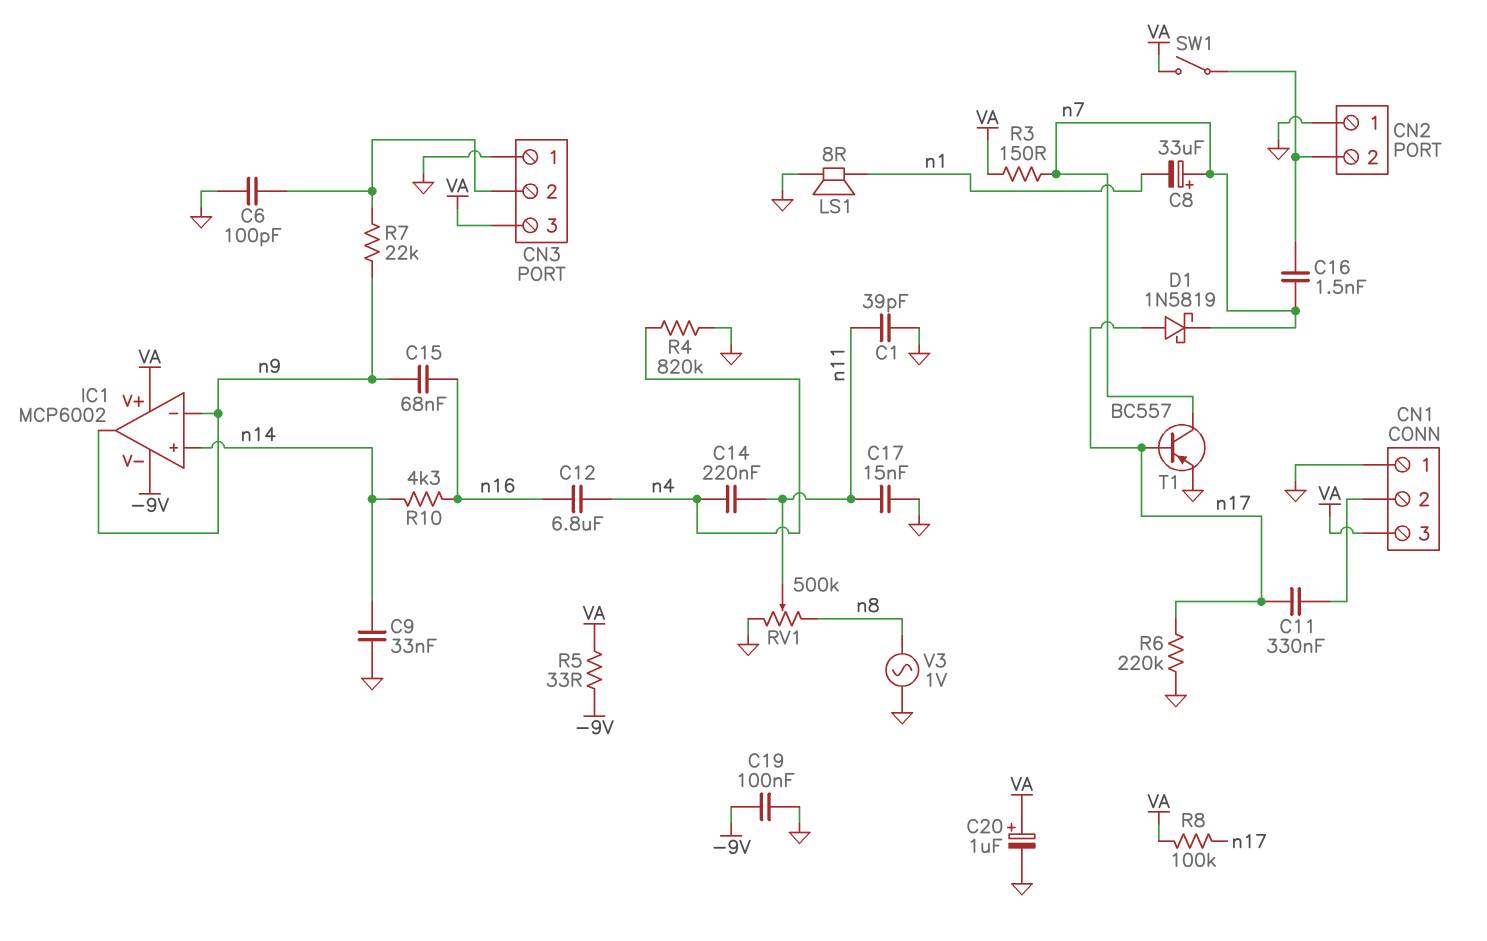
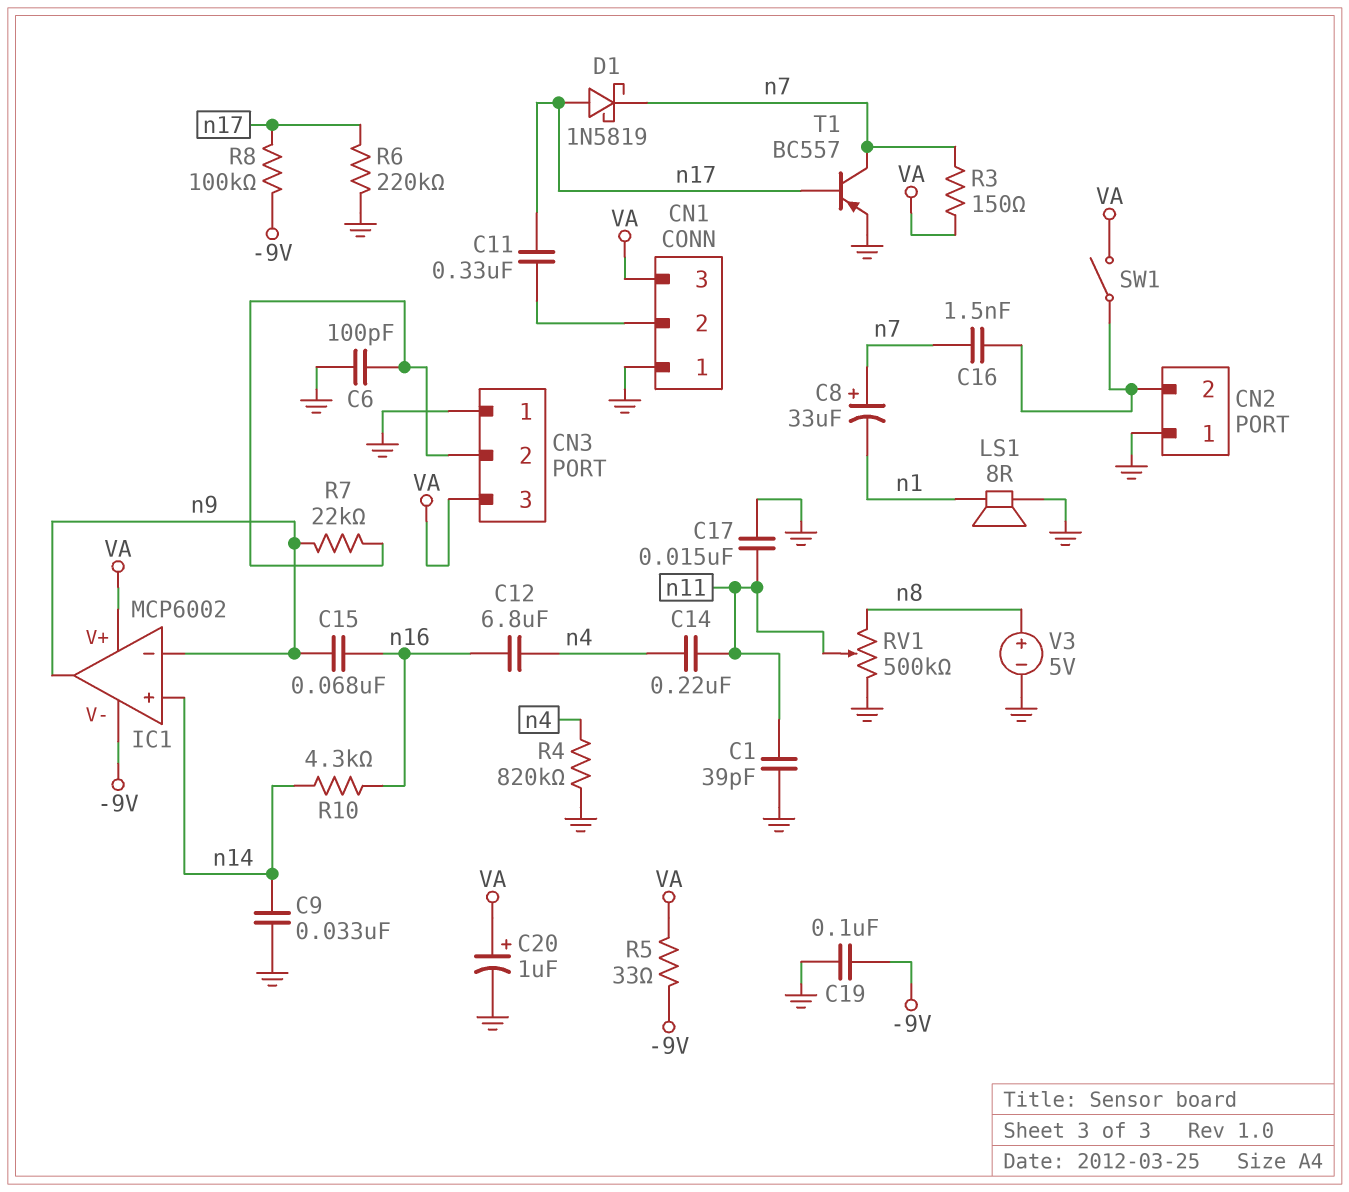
R8: 100k (VA, n17) -> 100k (-9V, n17)
V3: AC 1V (GND, n8) -> 5V (plus n8, minus GND)

